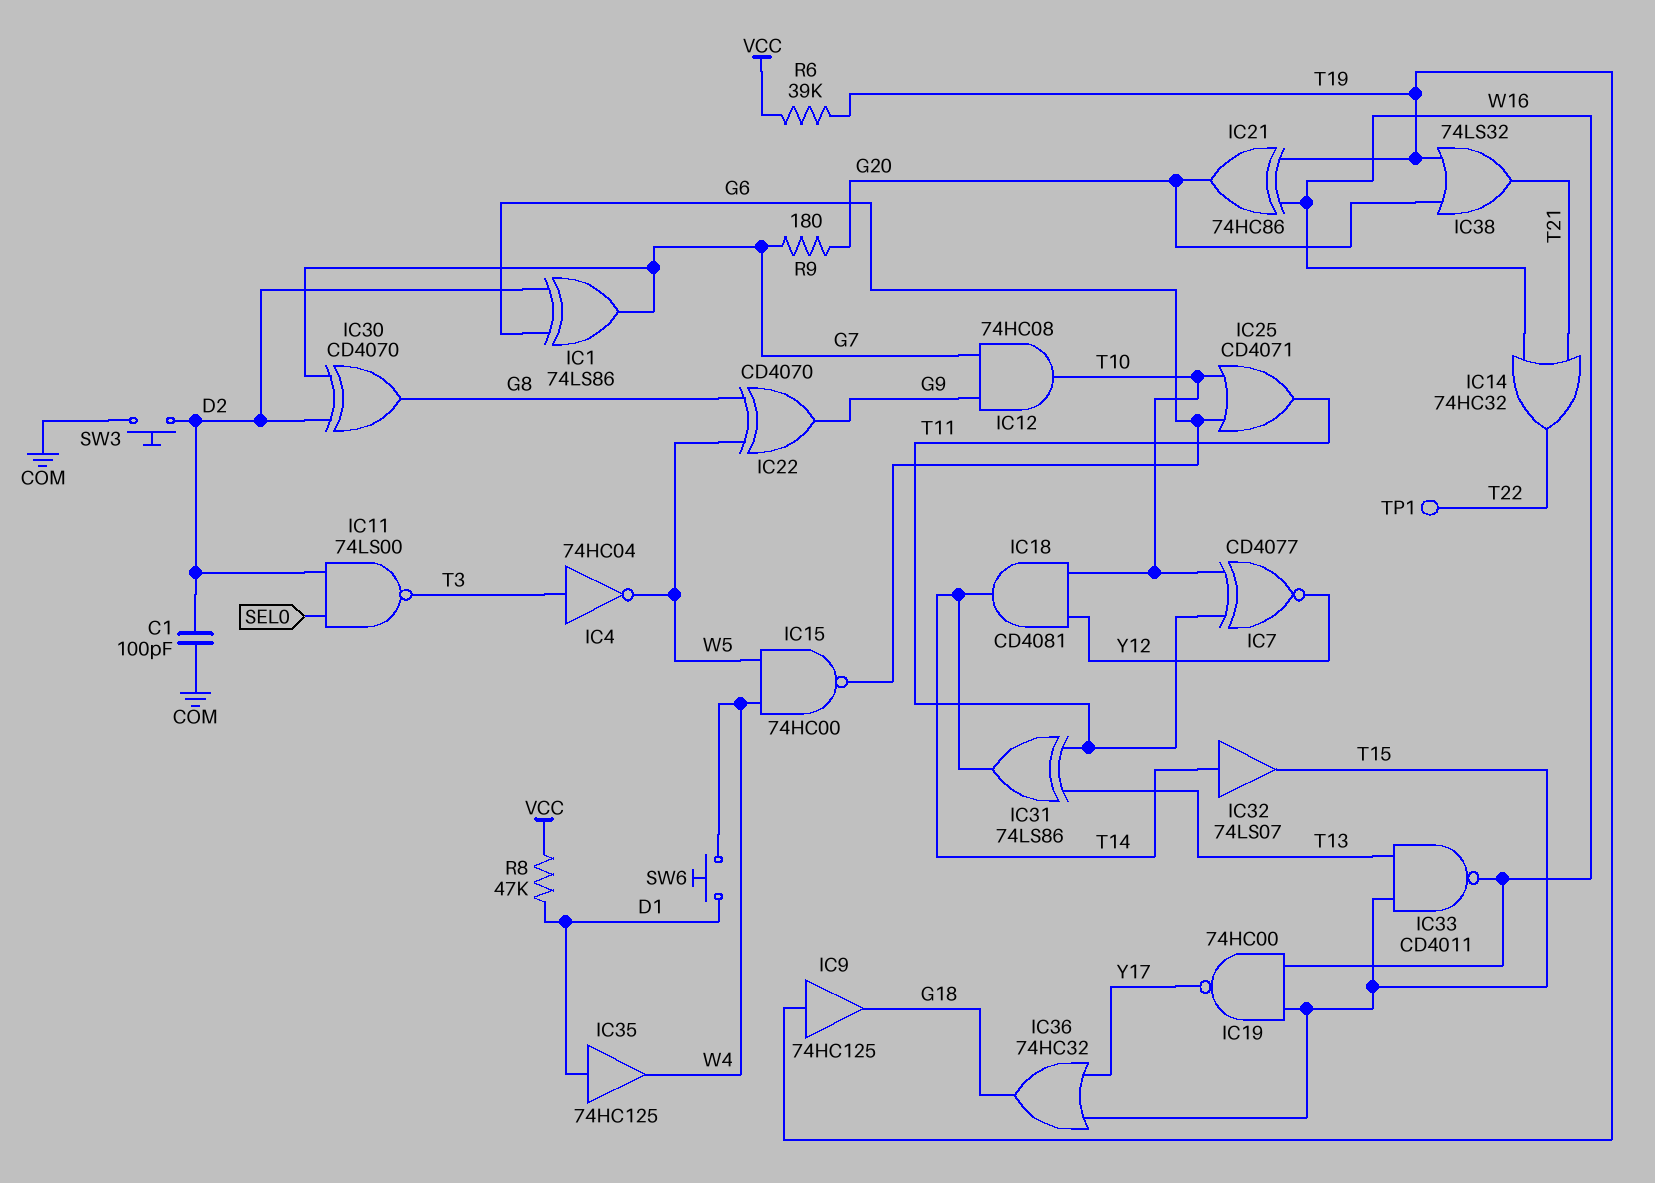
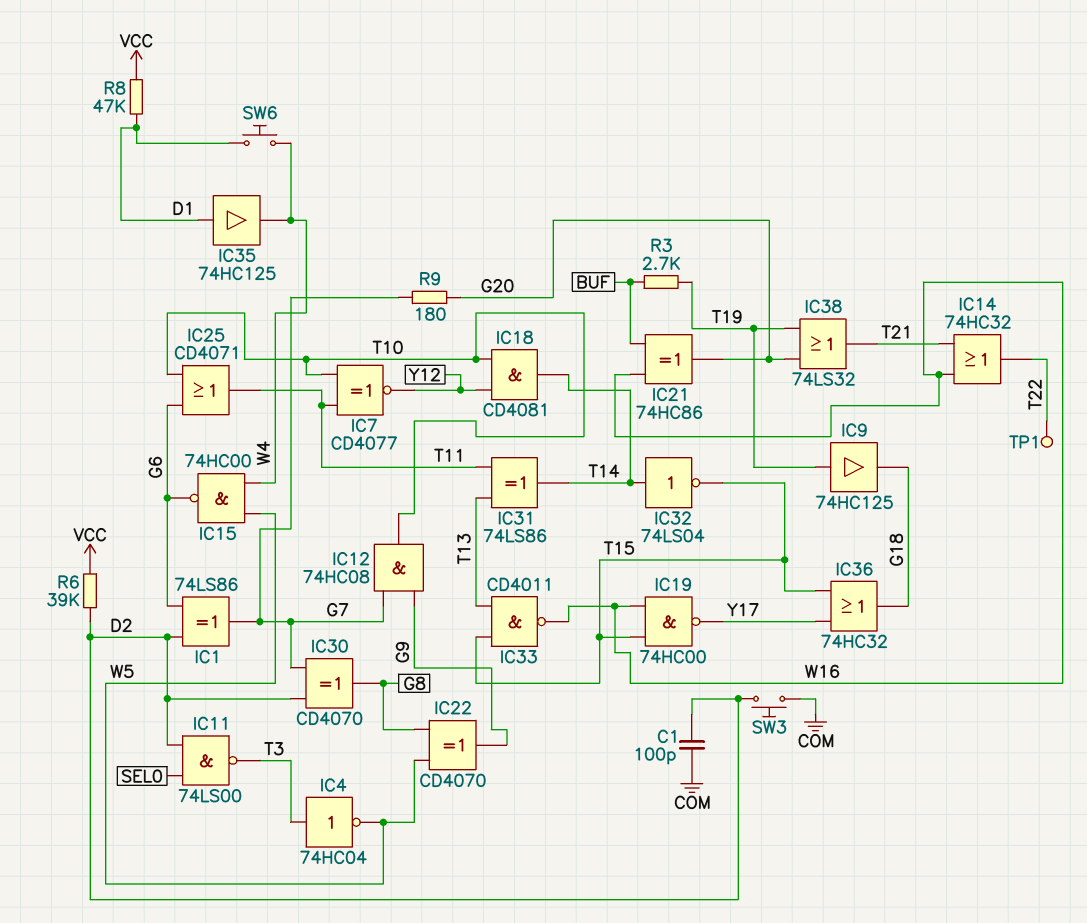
IC21: XOR 74HC86 (in T19, in W16, out G20) -> XOR 74HC86 (in BUF, in W16, out G20)
IC32: buffer 74LS07 (in T14, out T15) -> NOT 74LS04 (in T14, out T15)
R3: none -> 2.7k (BUF, T19)
R6: 39k (T19, VCC) -> 39k (D2, VCC)

